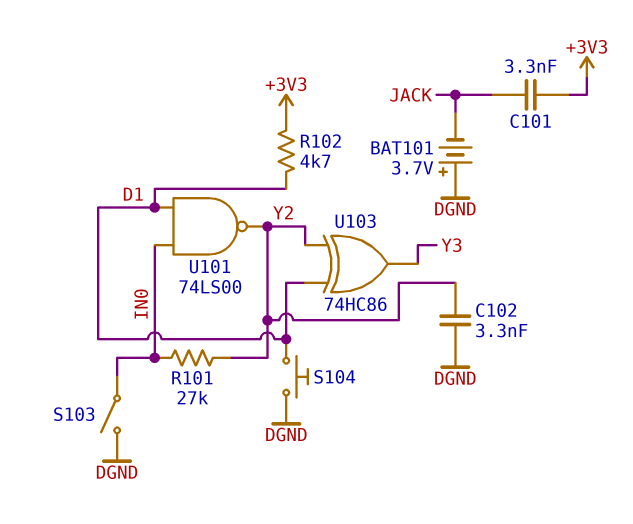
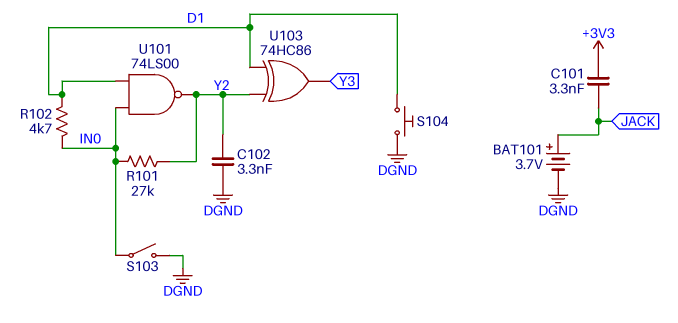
BAT101: 3.7V (plus DGND, minus JACK) -> 3.7V (plus JACK, minus DGND)
R102: 4.7k (+3V3, D1) -> 4.7k (D1, IN0)

